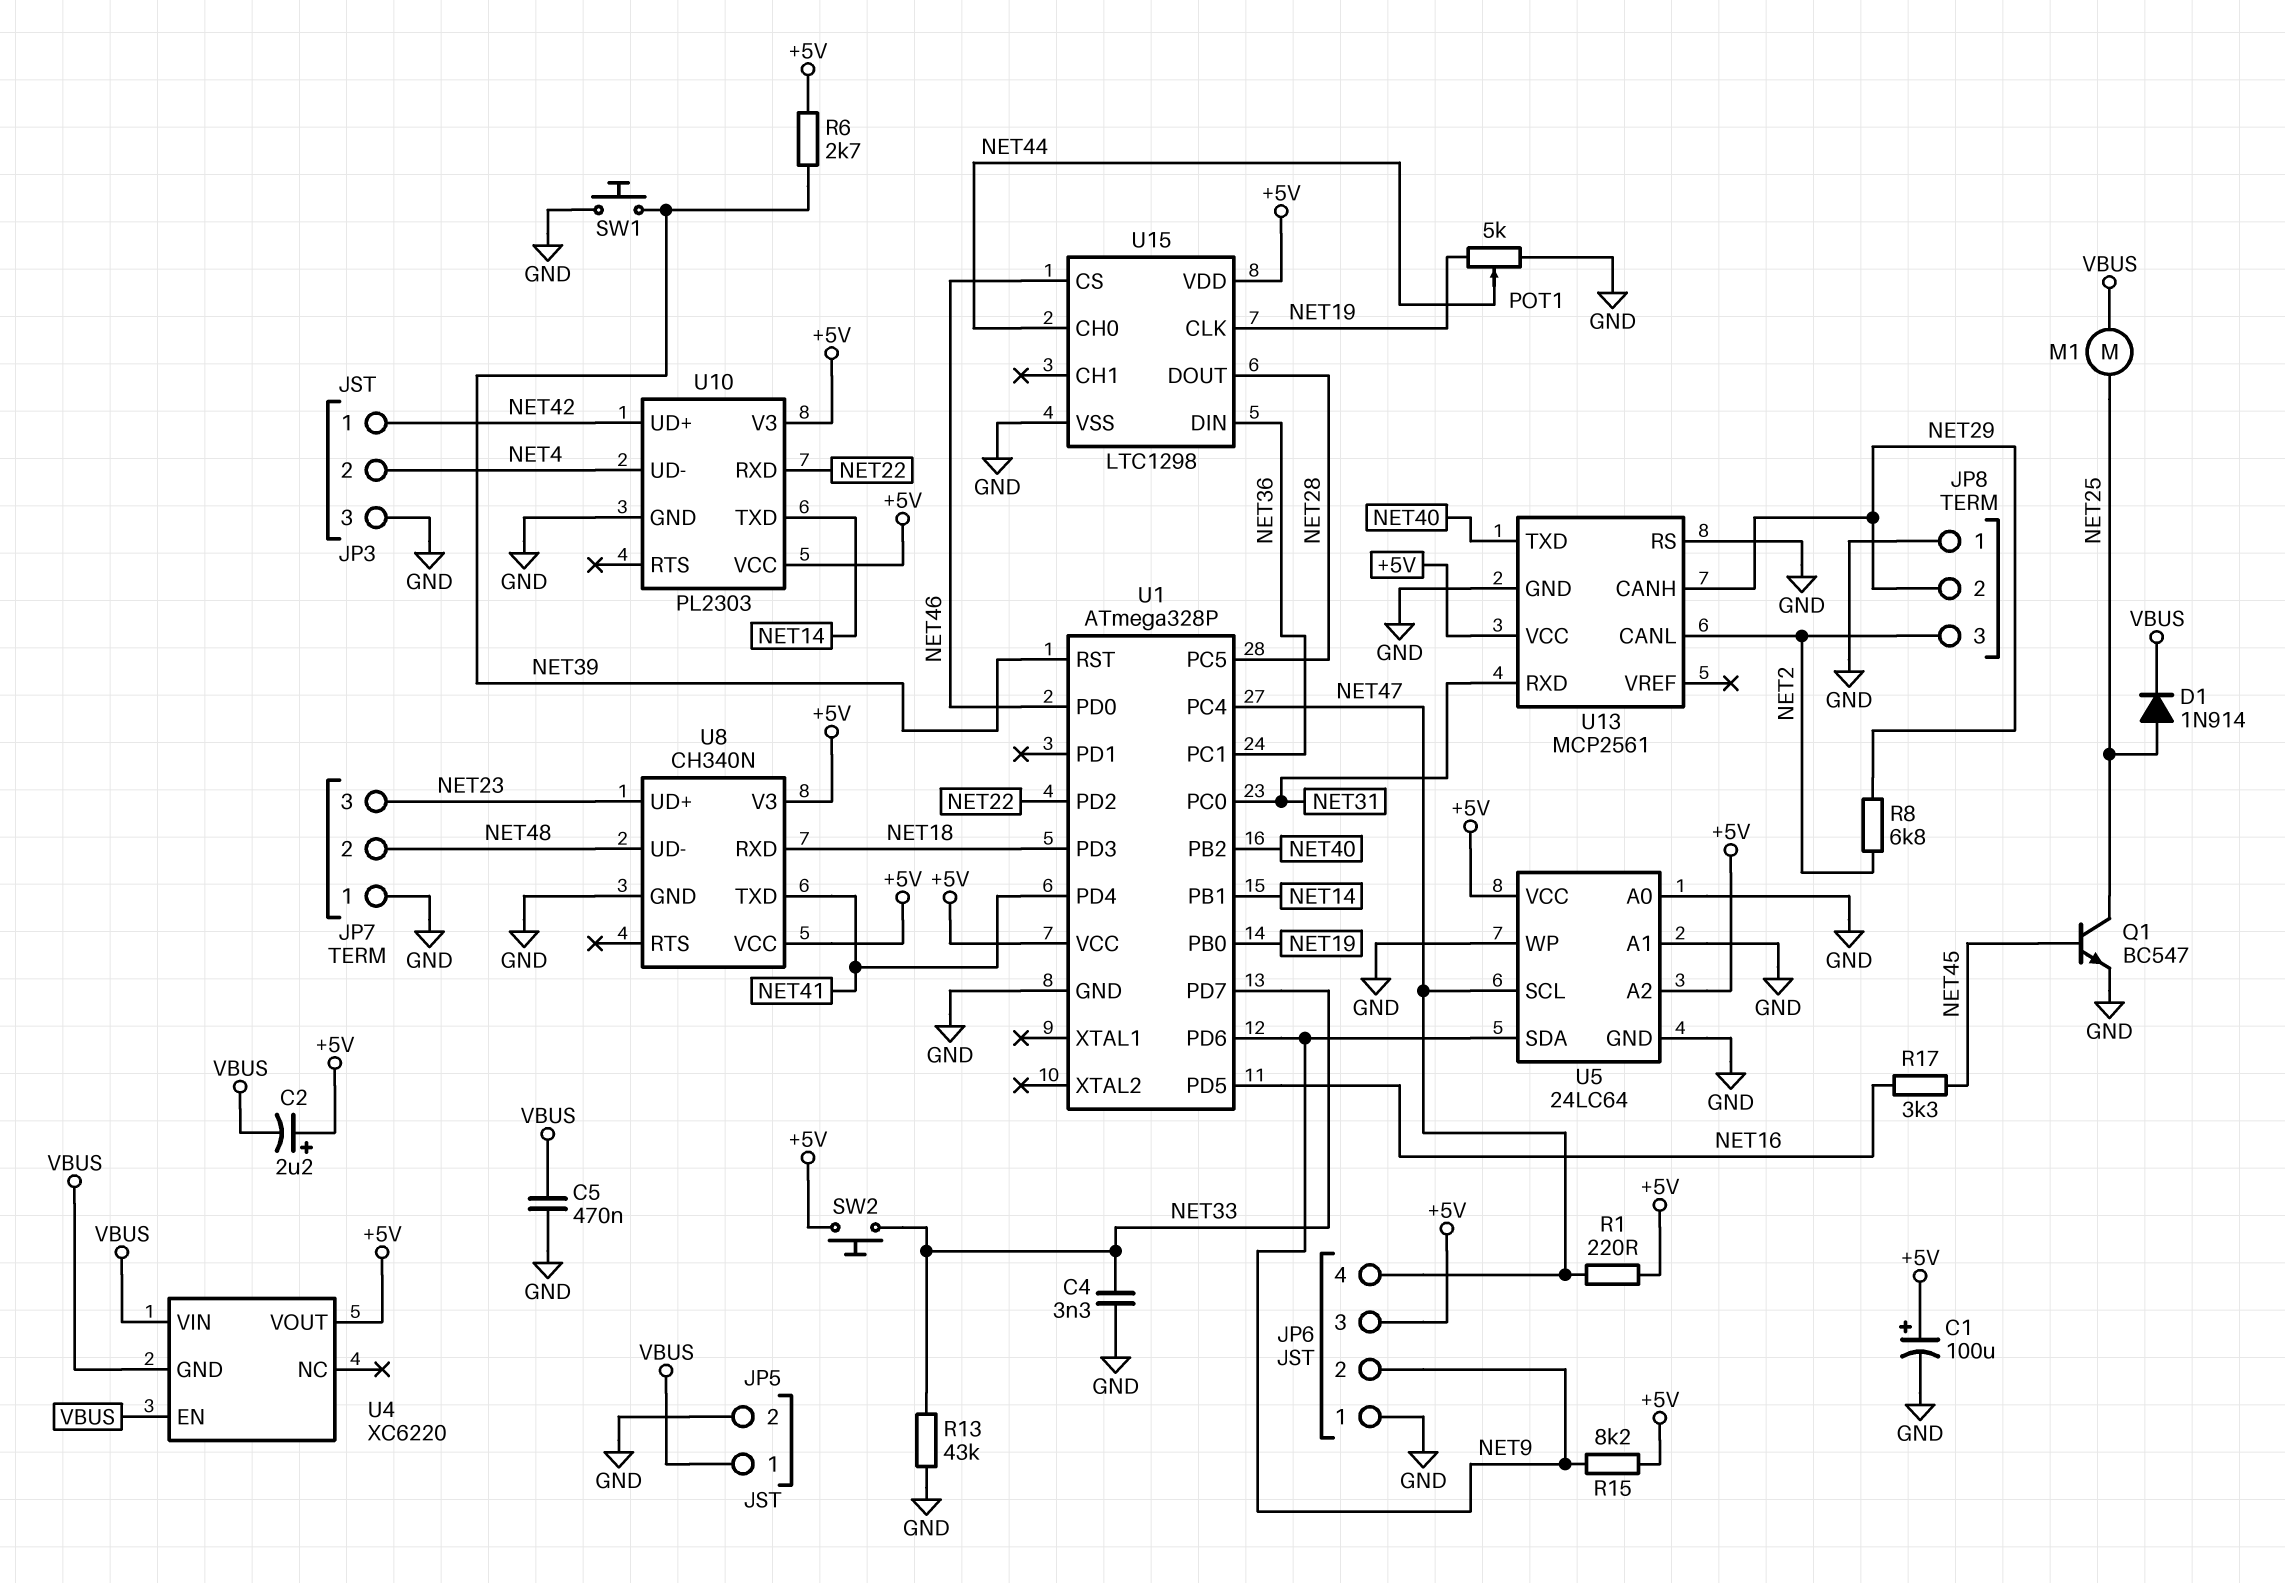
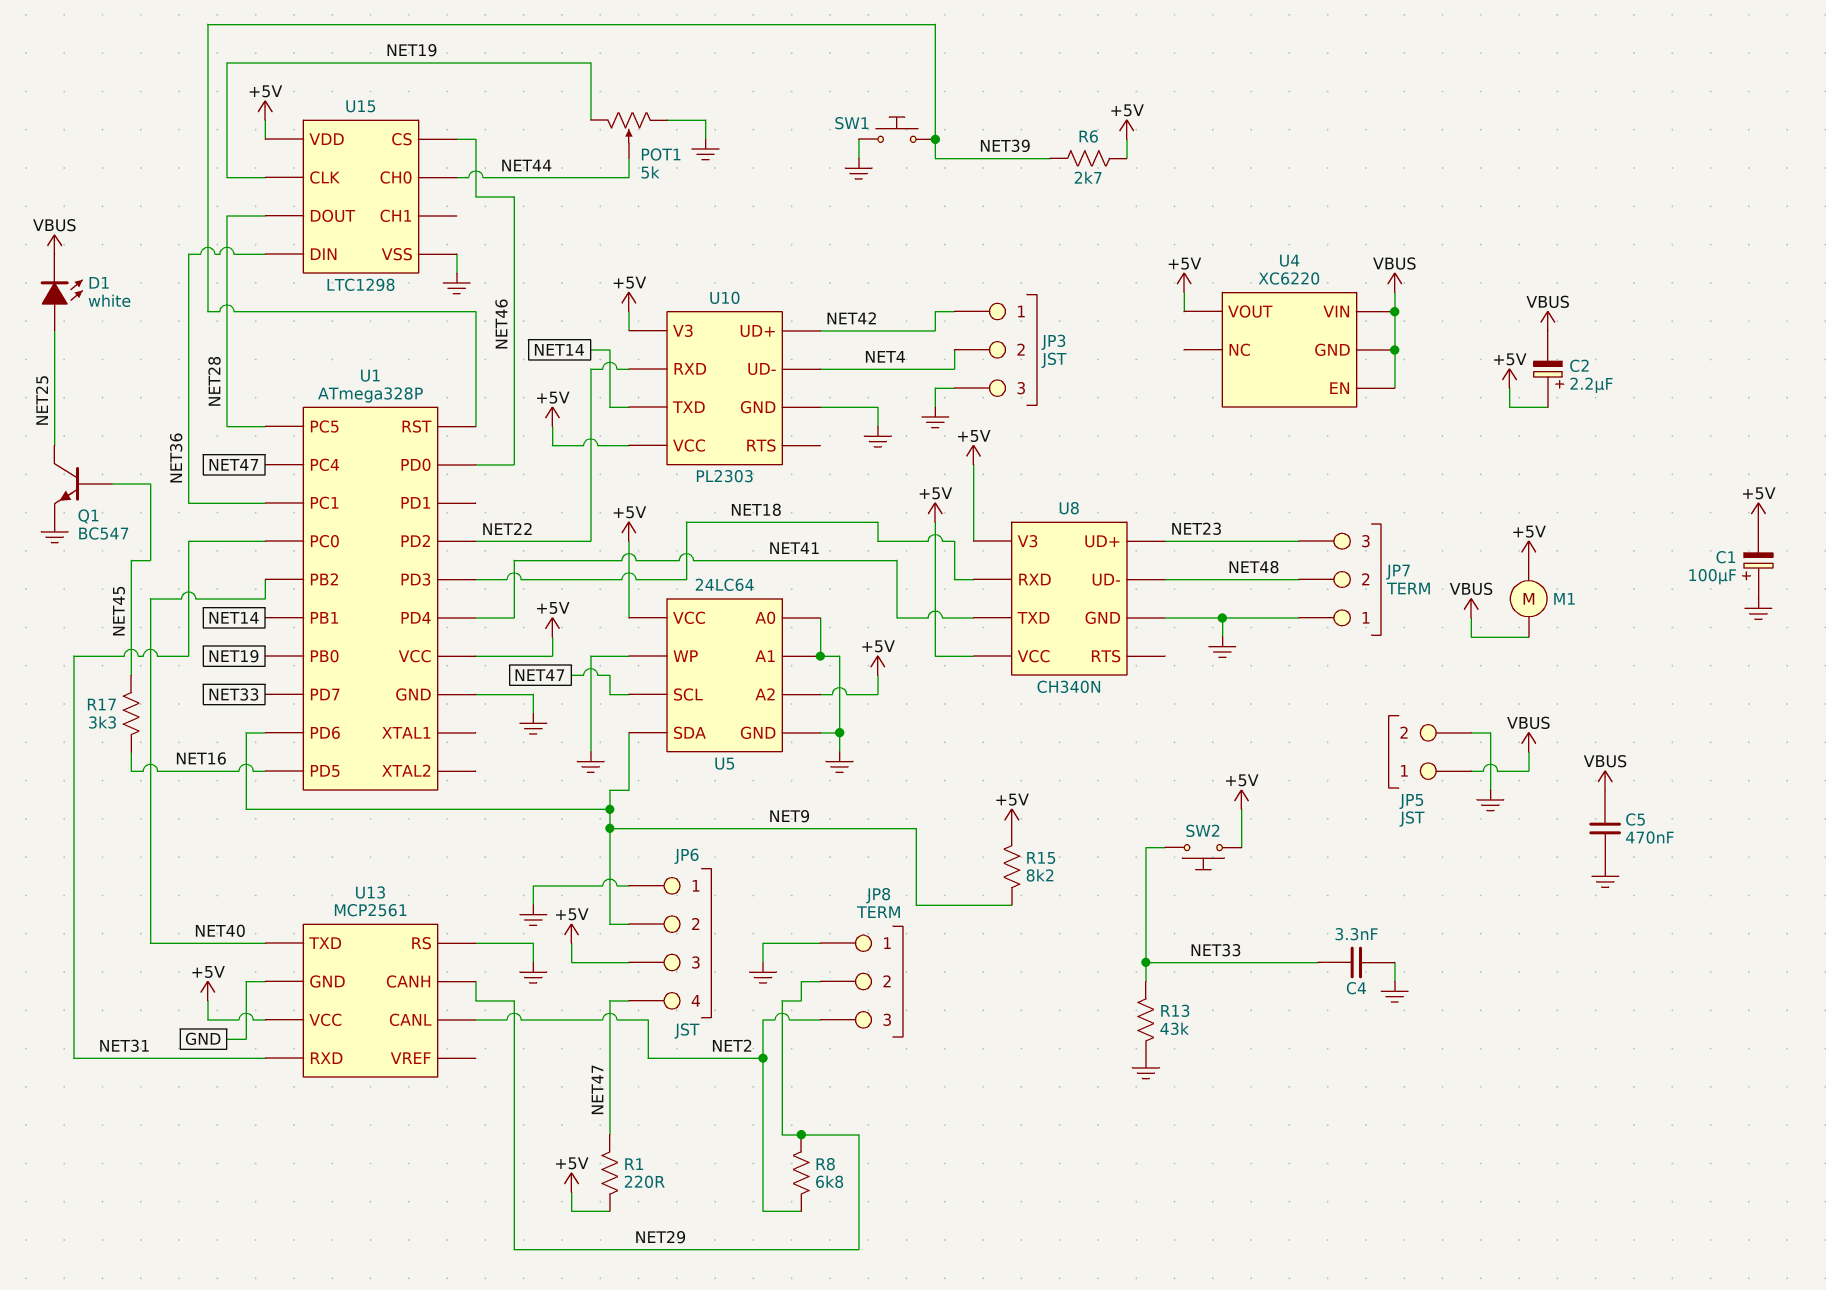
C1: 100uF (plus +5V, minus GND) -> 100uF (plus GND, minus +5V)
D1: diode 1N914 (A NET25, K VBUS) -> LED white (A NET25, K VBUS)
M1: motor (NET25, VBUS) -> motor (+5V, VBUS)

